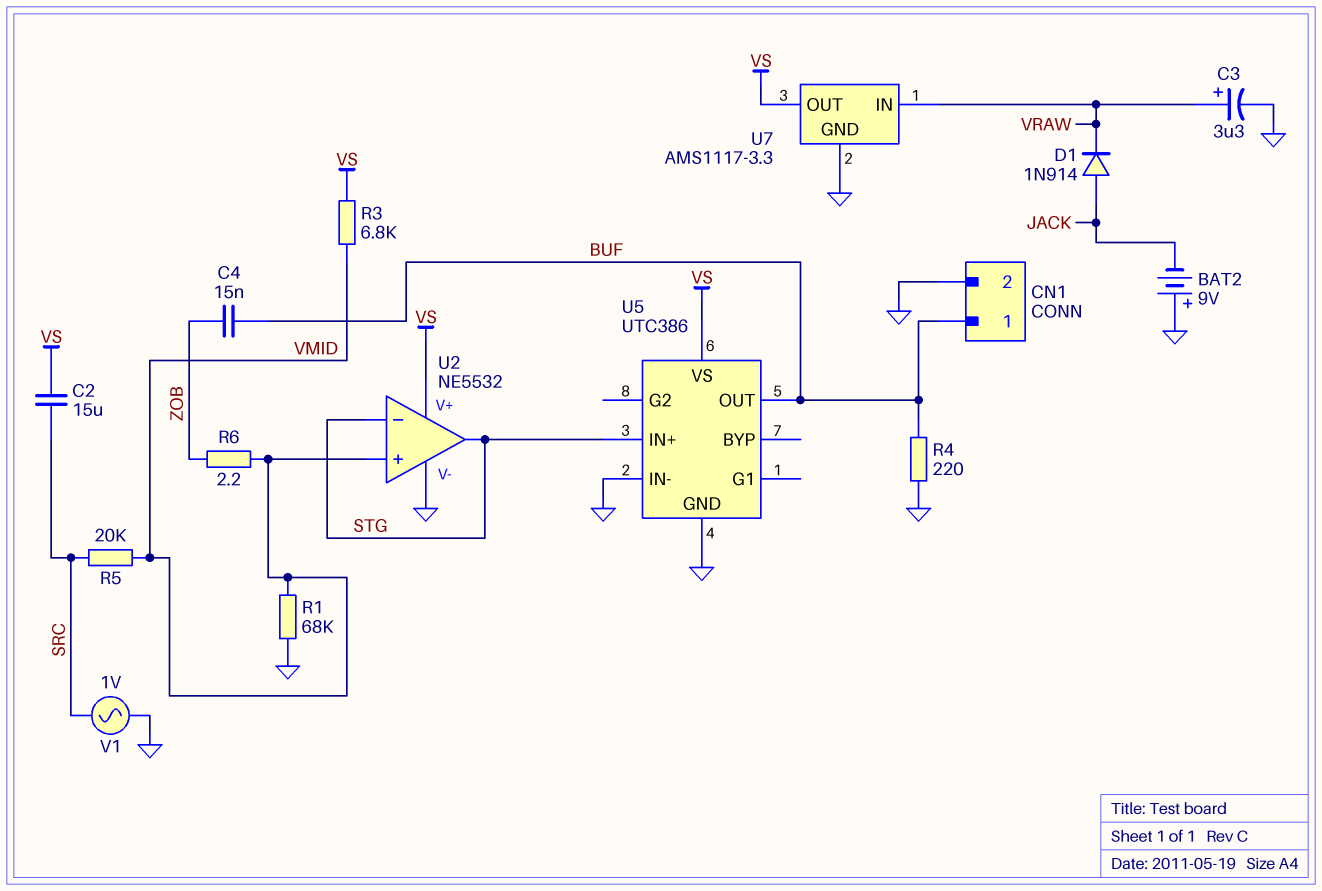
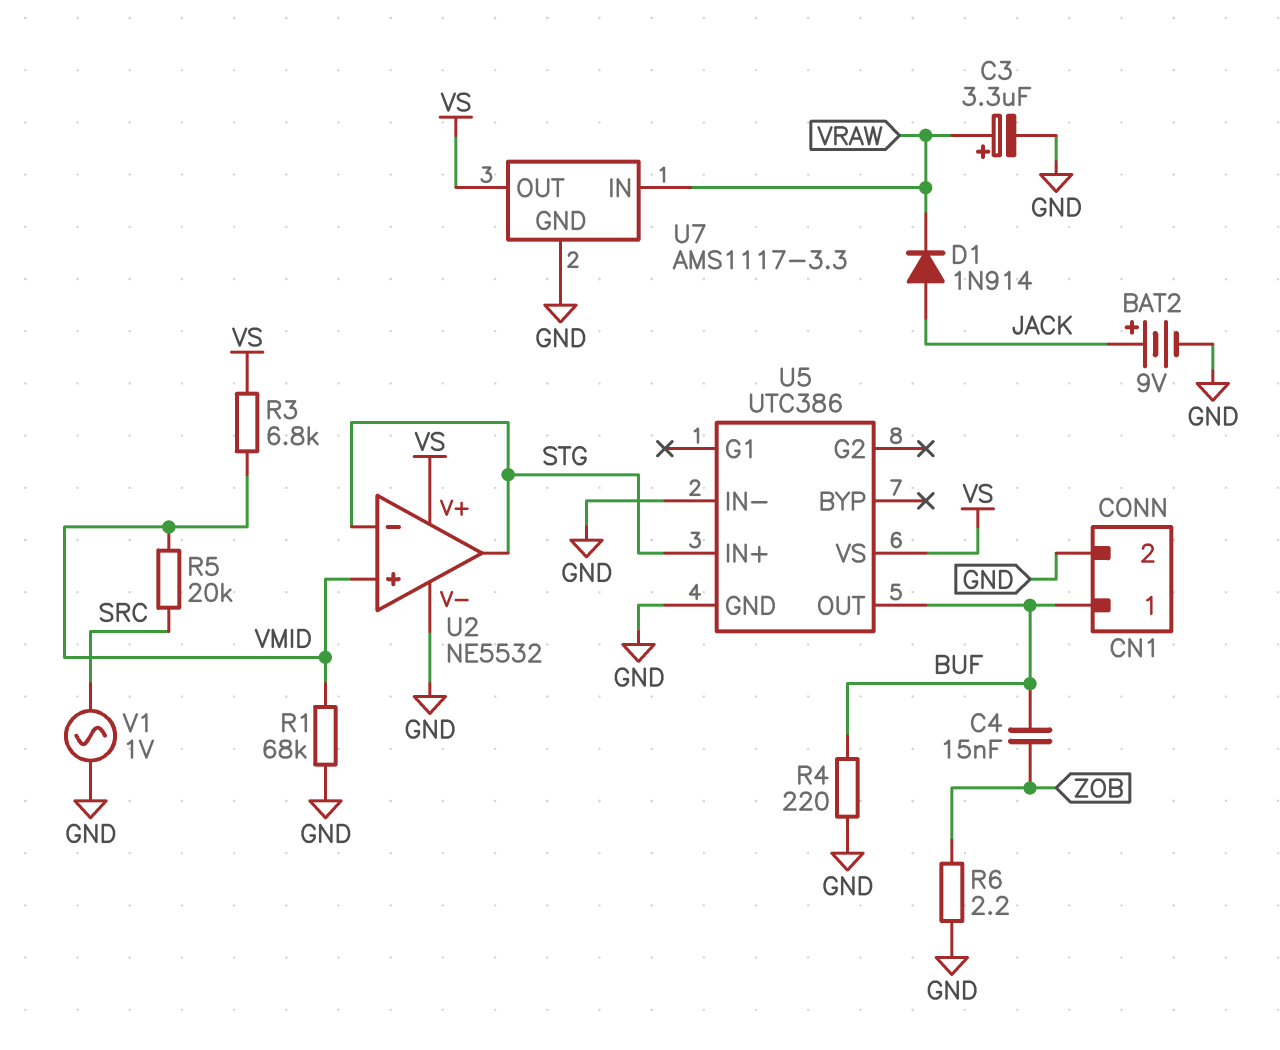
BAT2: 9V (plus GND, minus JACK) -> 9V (plus JACK, minus GND)
C2: 15uF (SRC, VS) -> none
R6: 2.2 (VMID, ZOB) -> 2.2 (GND, ZOB)

